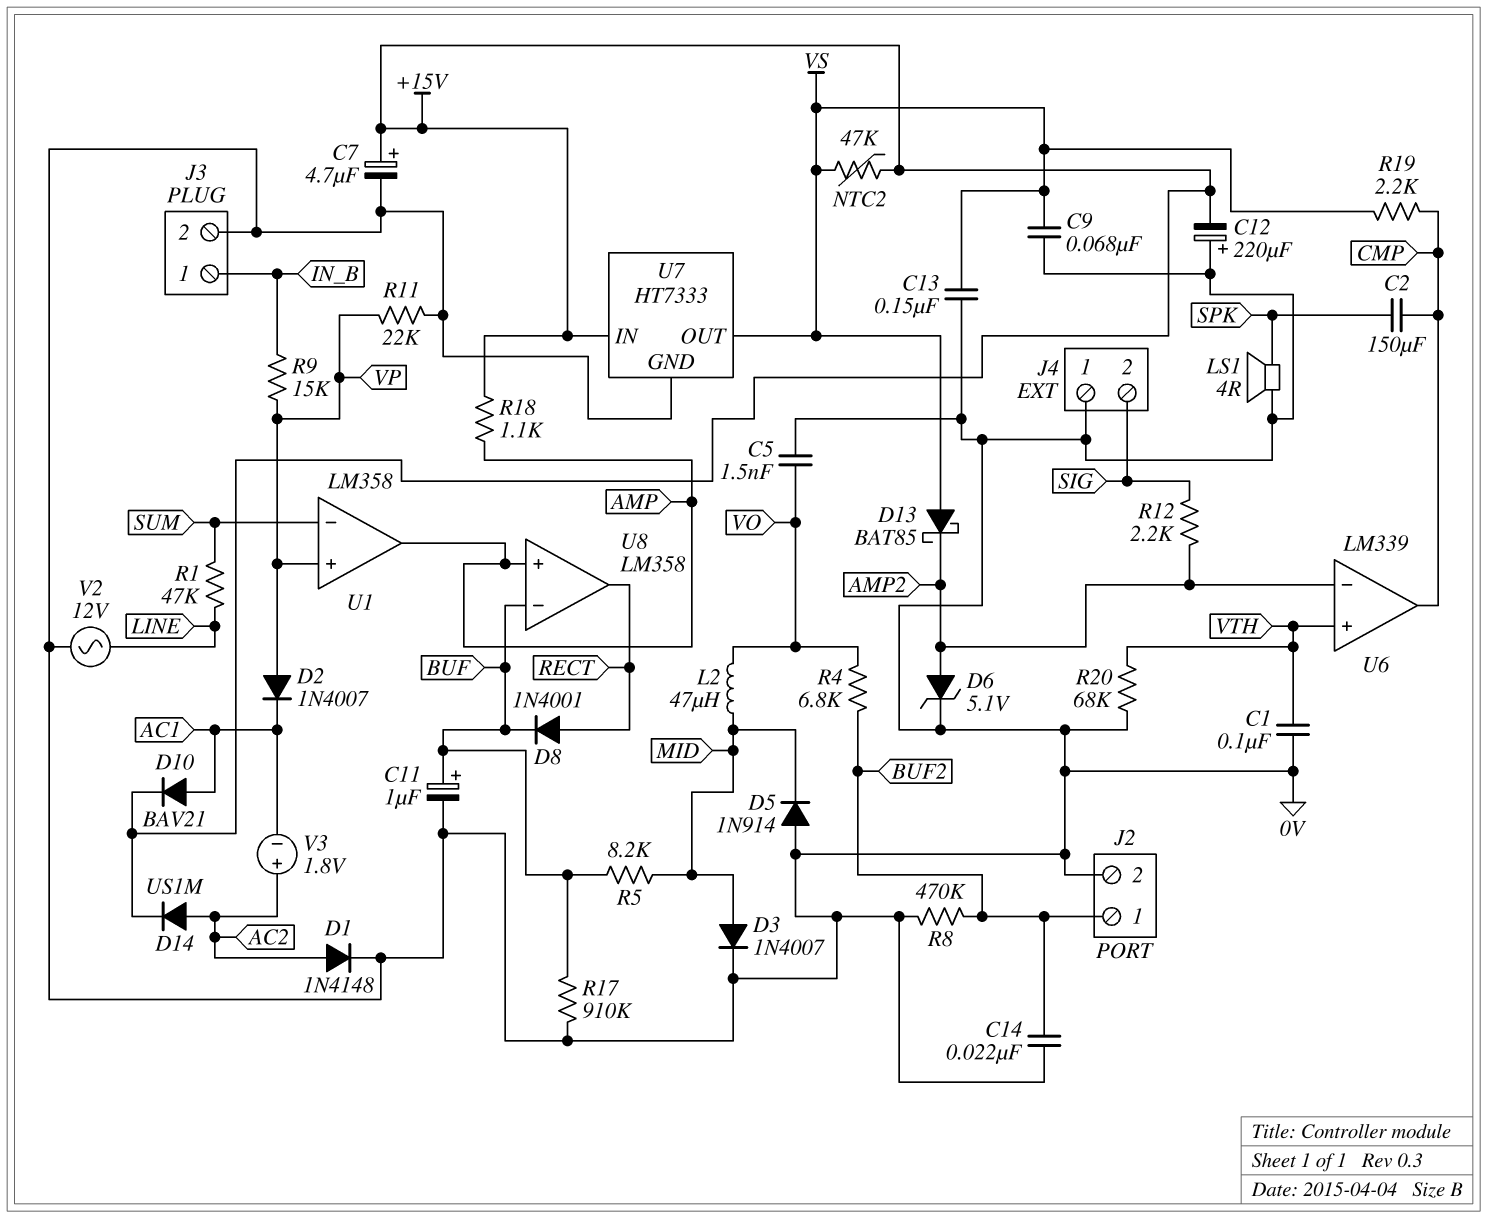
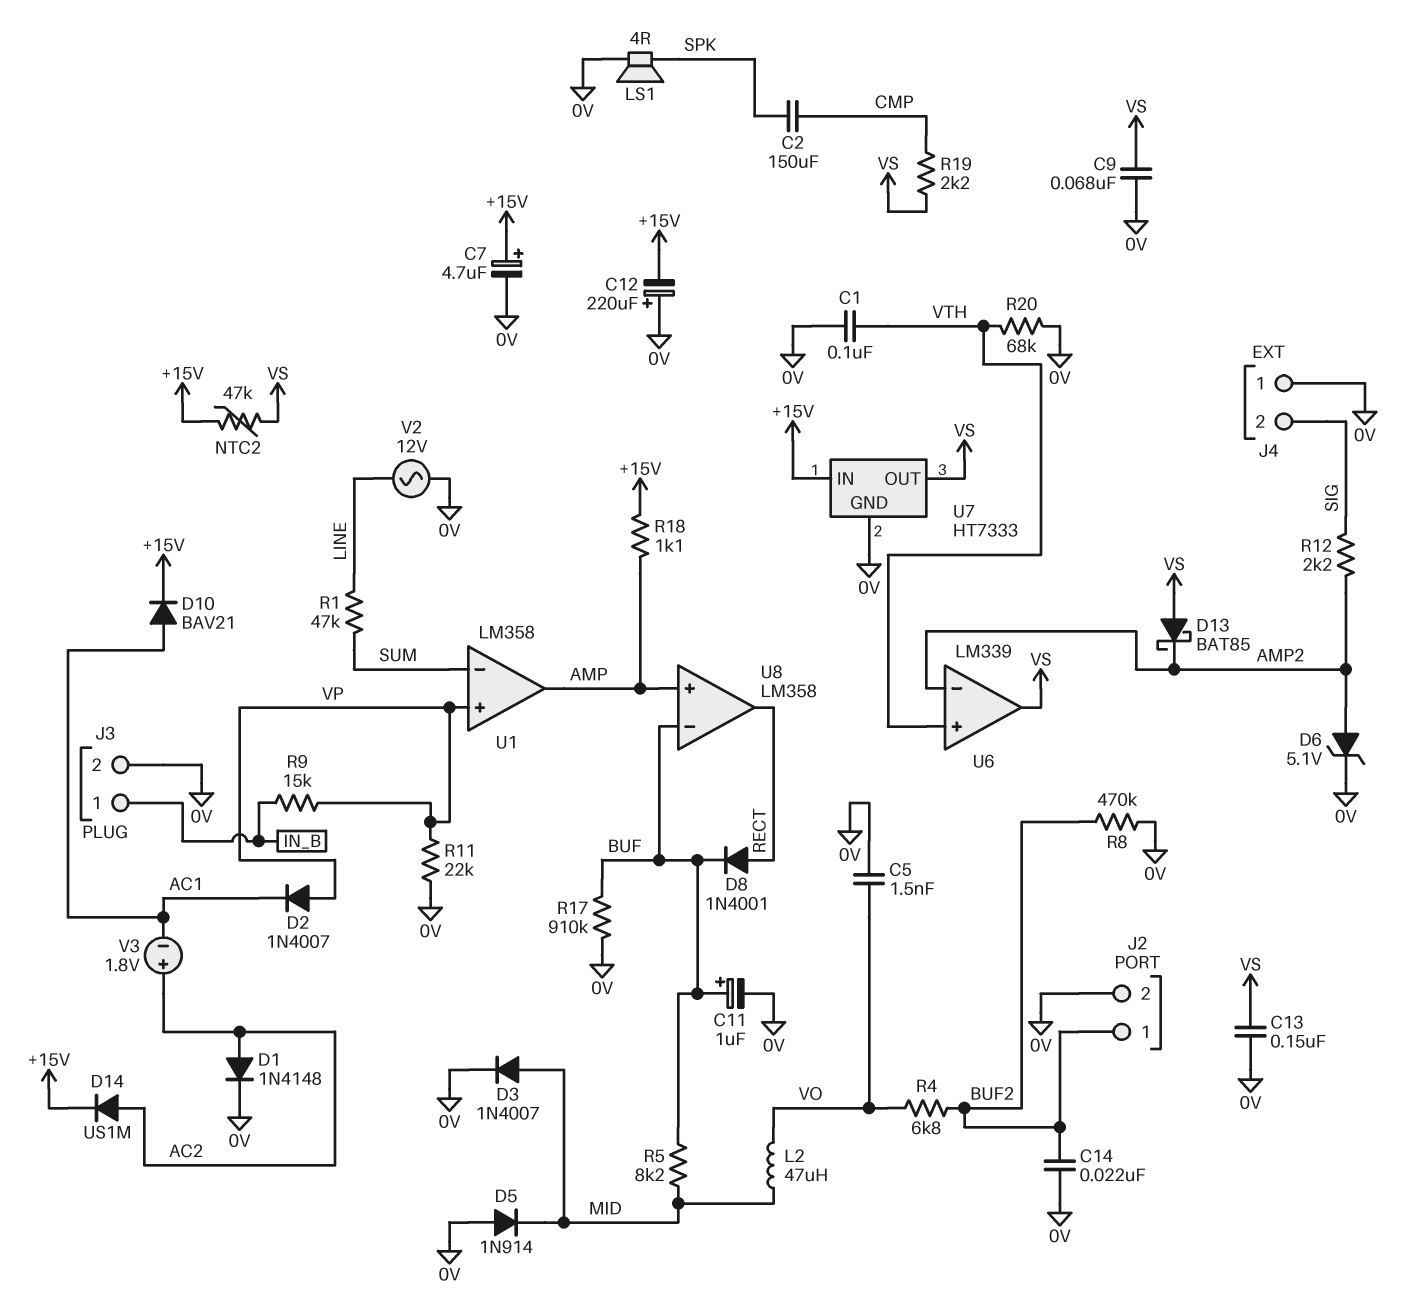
U6 pin out: CMP -> VS

